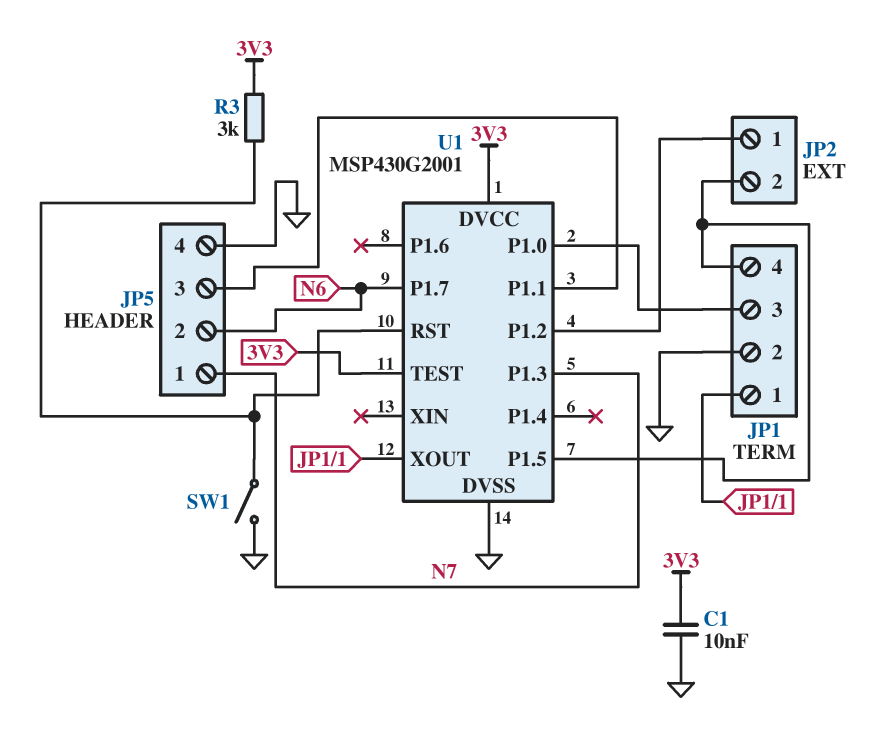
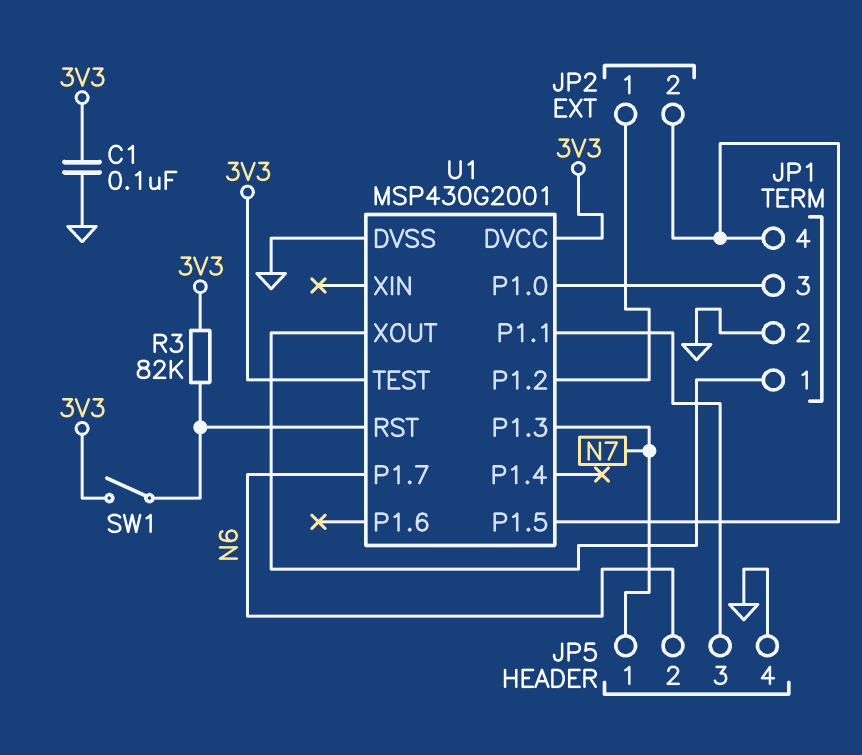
C1: 10nF (3V3, GND) -> 100nF (3V3, GND)
R3: 3k (3V3, U1/RST) -> 82k (3V3, U1/RST)
SW1: switch (GND, U1/RST) -> switch (3V3, U1/RST)

